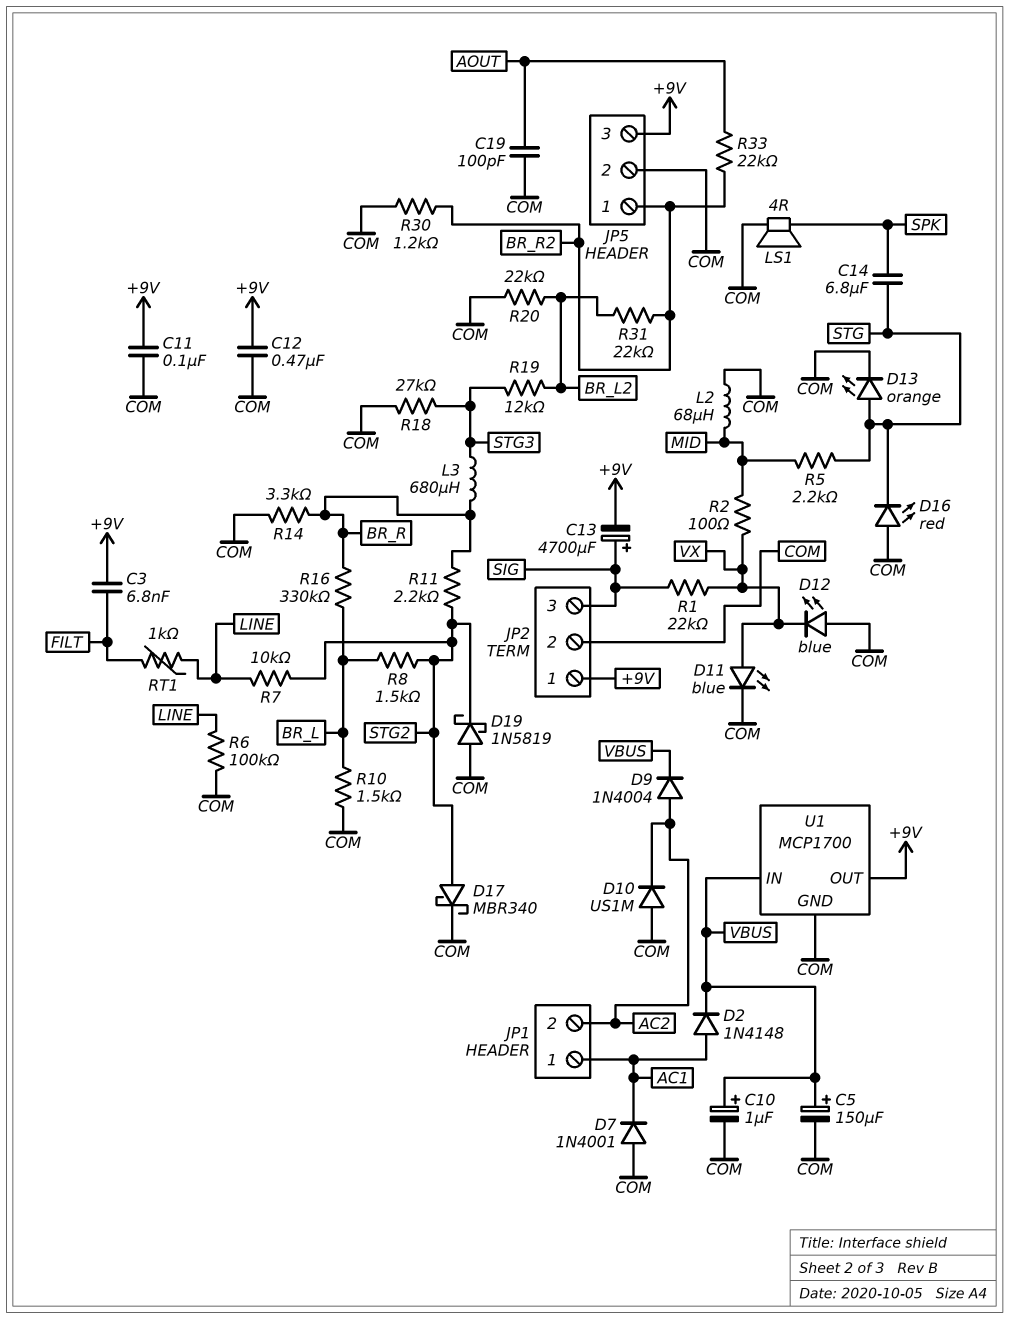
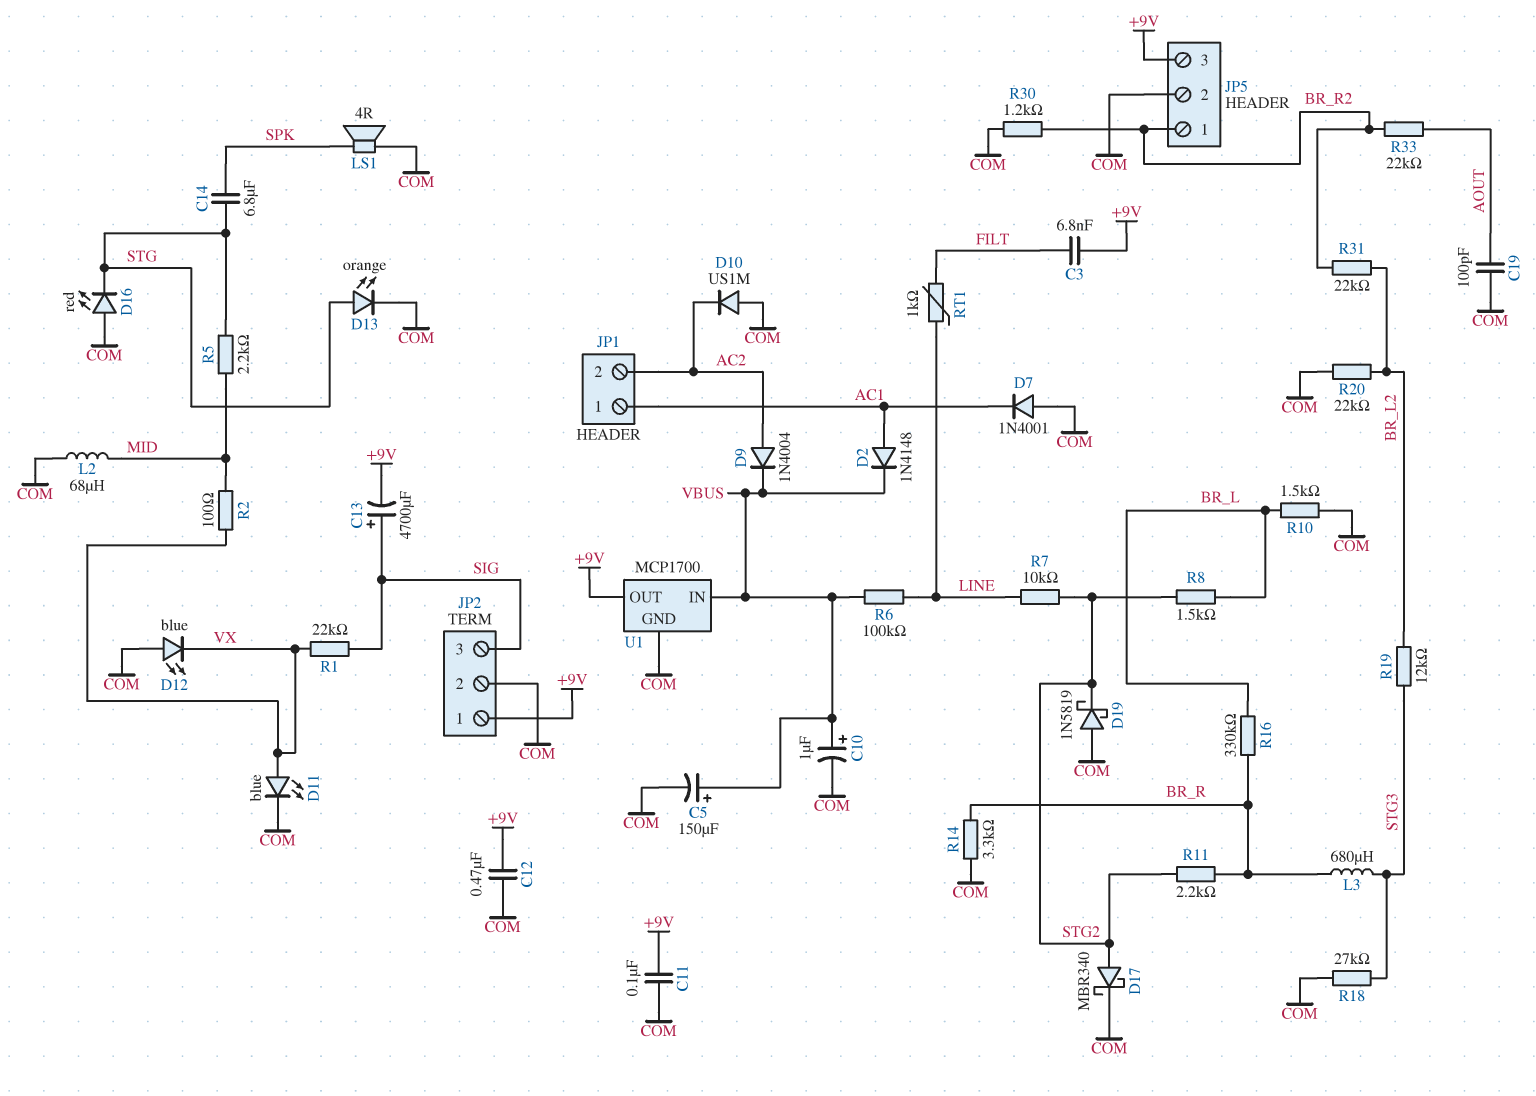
R6: 100k (COM, LINE) -> 100k (LINE, VBUS)

